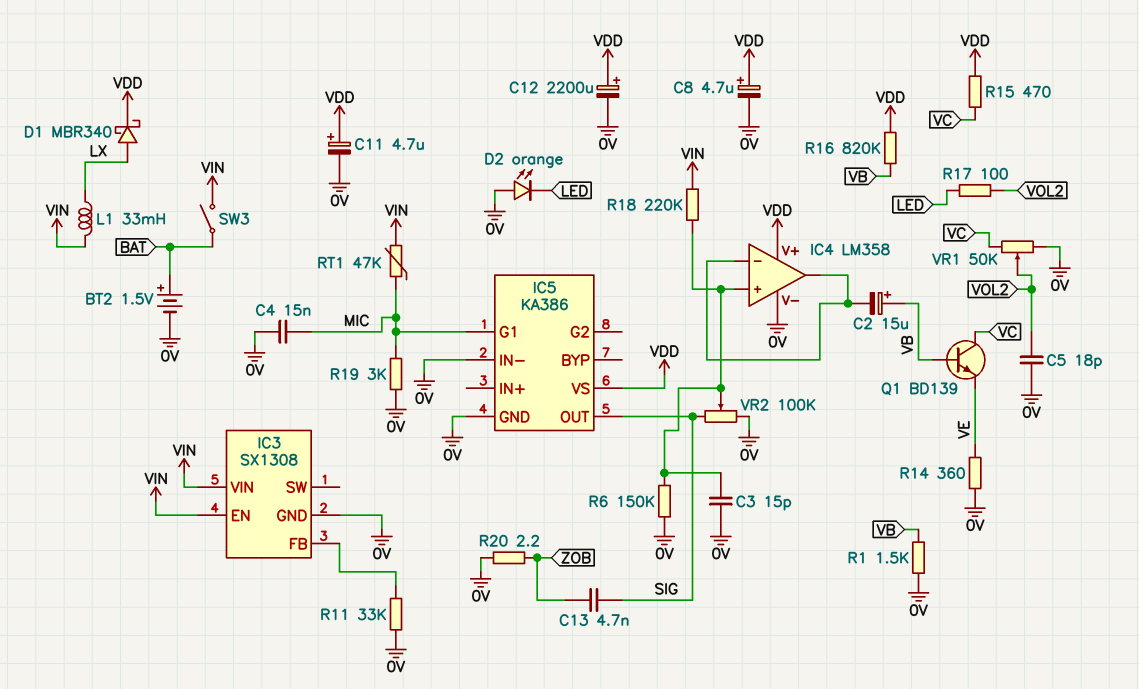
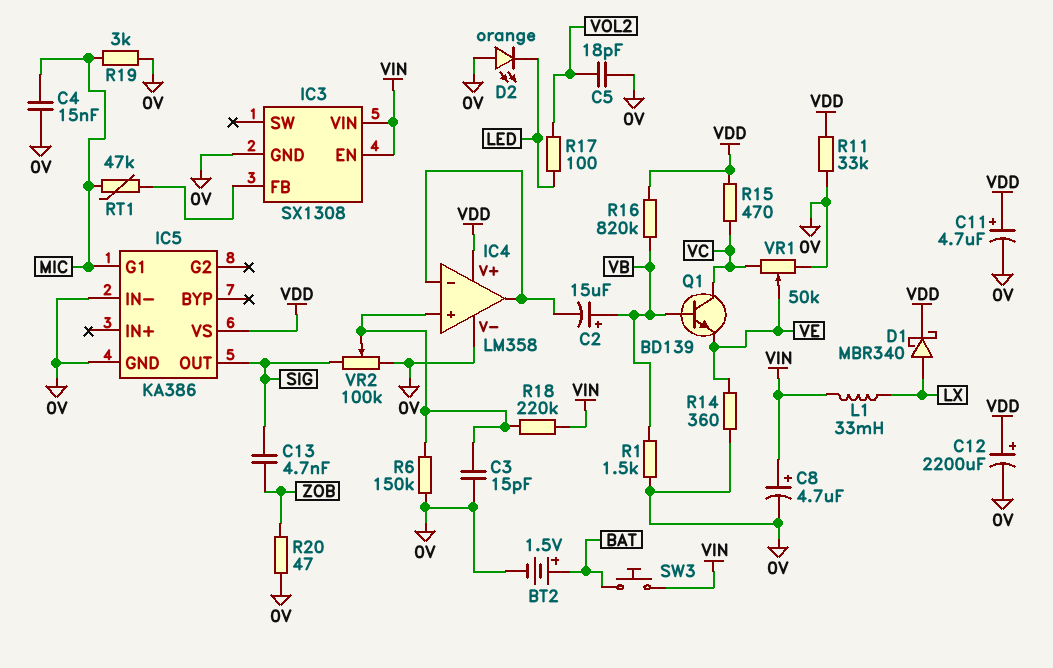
C8: 4.7uF (plus VDD, minus 0V) -> 4.7uF (plus VIN, minus 0V)
R11: 33k (0V, IC3/FB) -> 33k (0V, VDD)
R20: 2.2 (0V, ZOB) -> 47 (0V, ZOB)
RT1: 47k (MIC, VIN) -> 47k (IC3/FB, MIC)
SW3: switch (BAT, VIN) -> button (BAT, VIN)
VR1: 50k (0V, VC, wiper VOL2) -> 50k (0V, VC, wiper VE)

